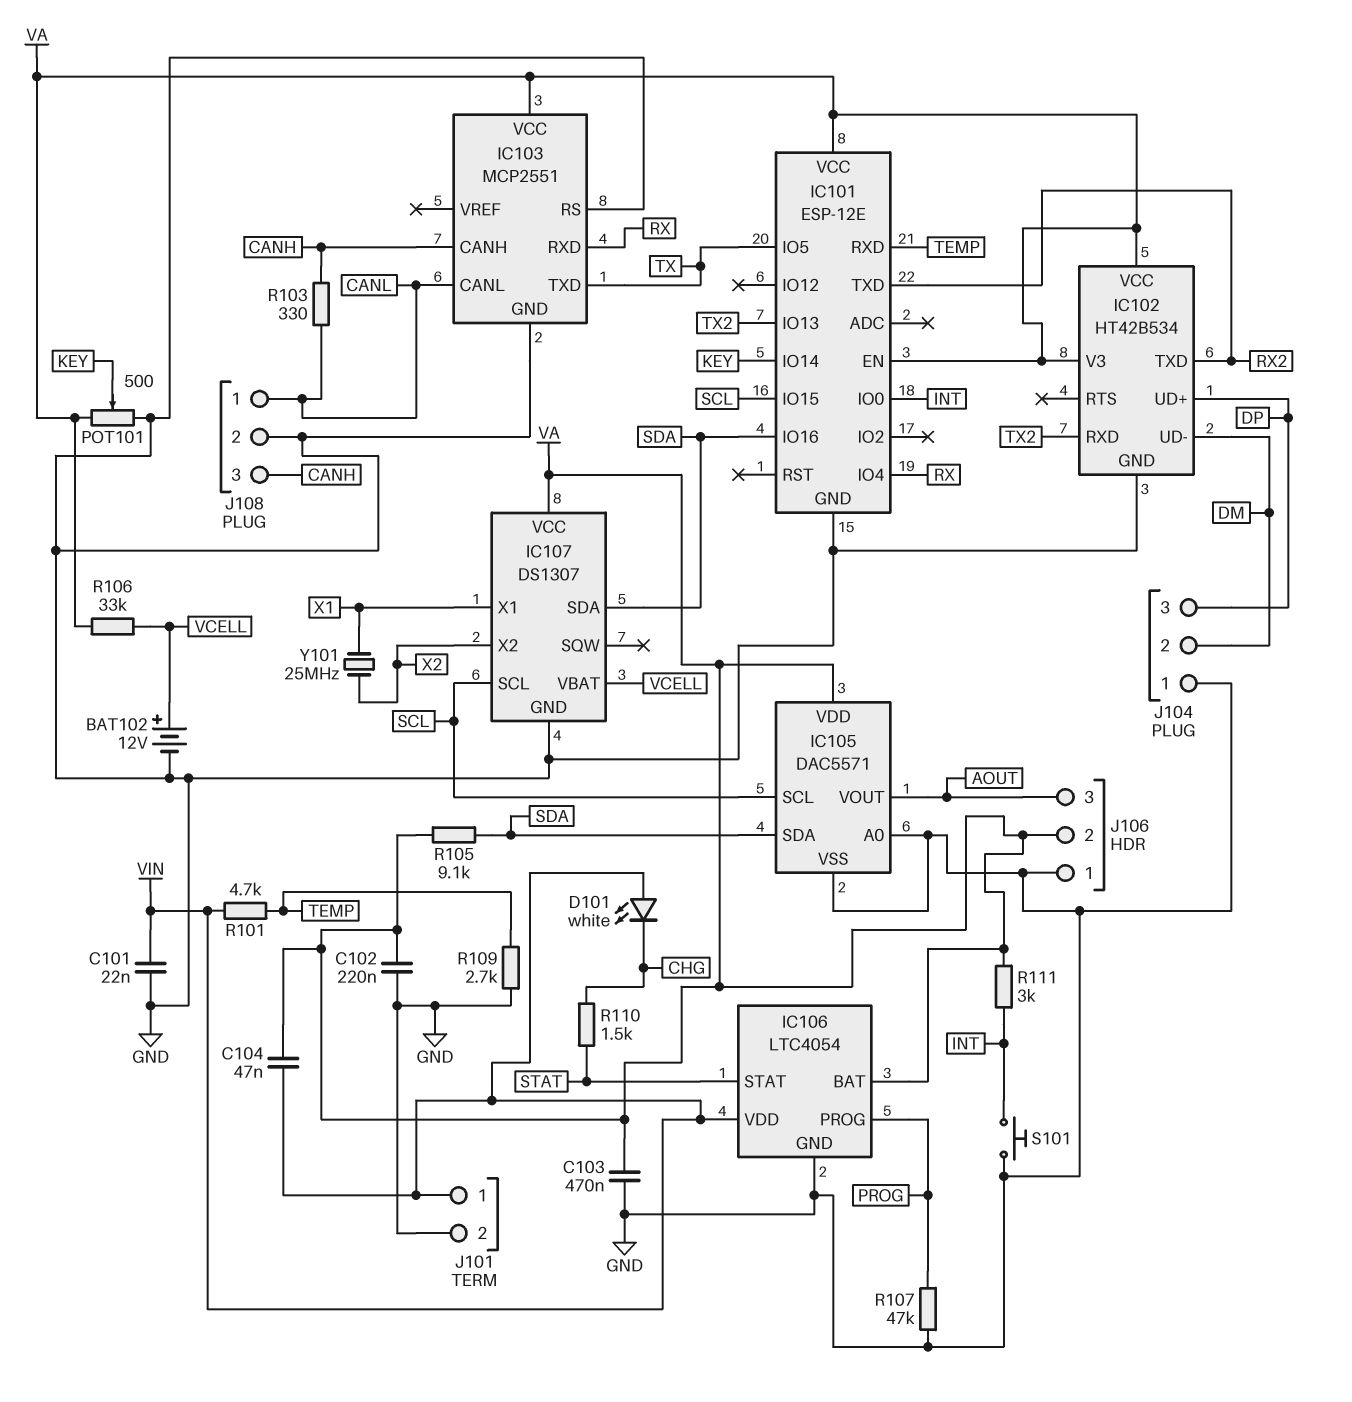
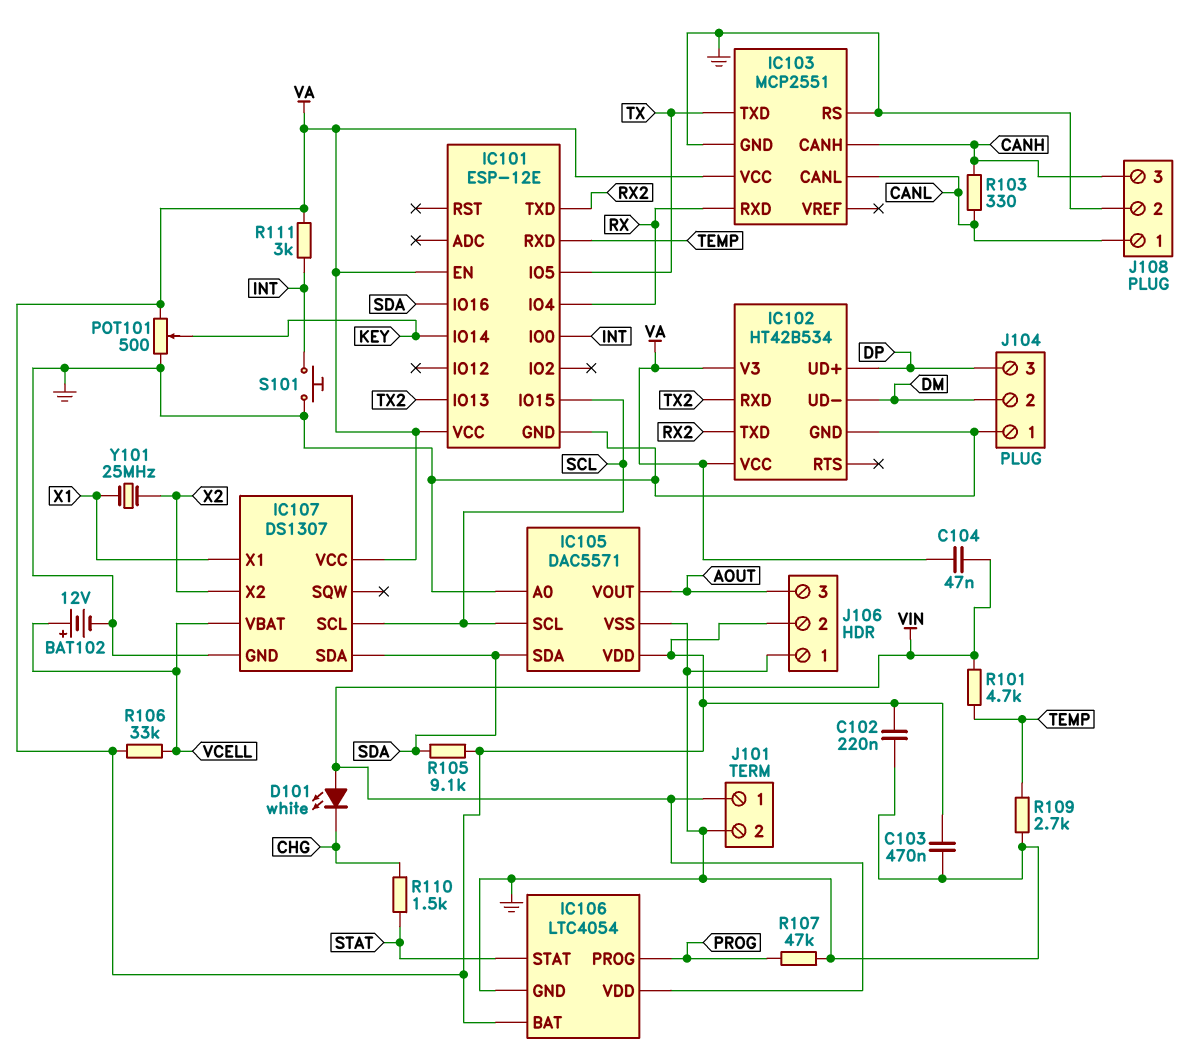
C101: 22nF (GND, VIN) -> none

